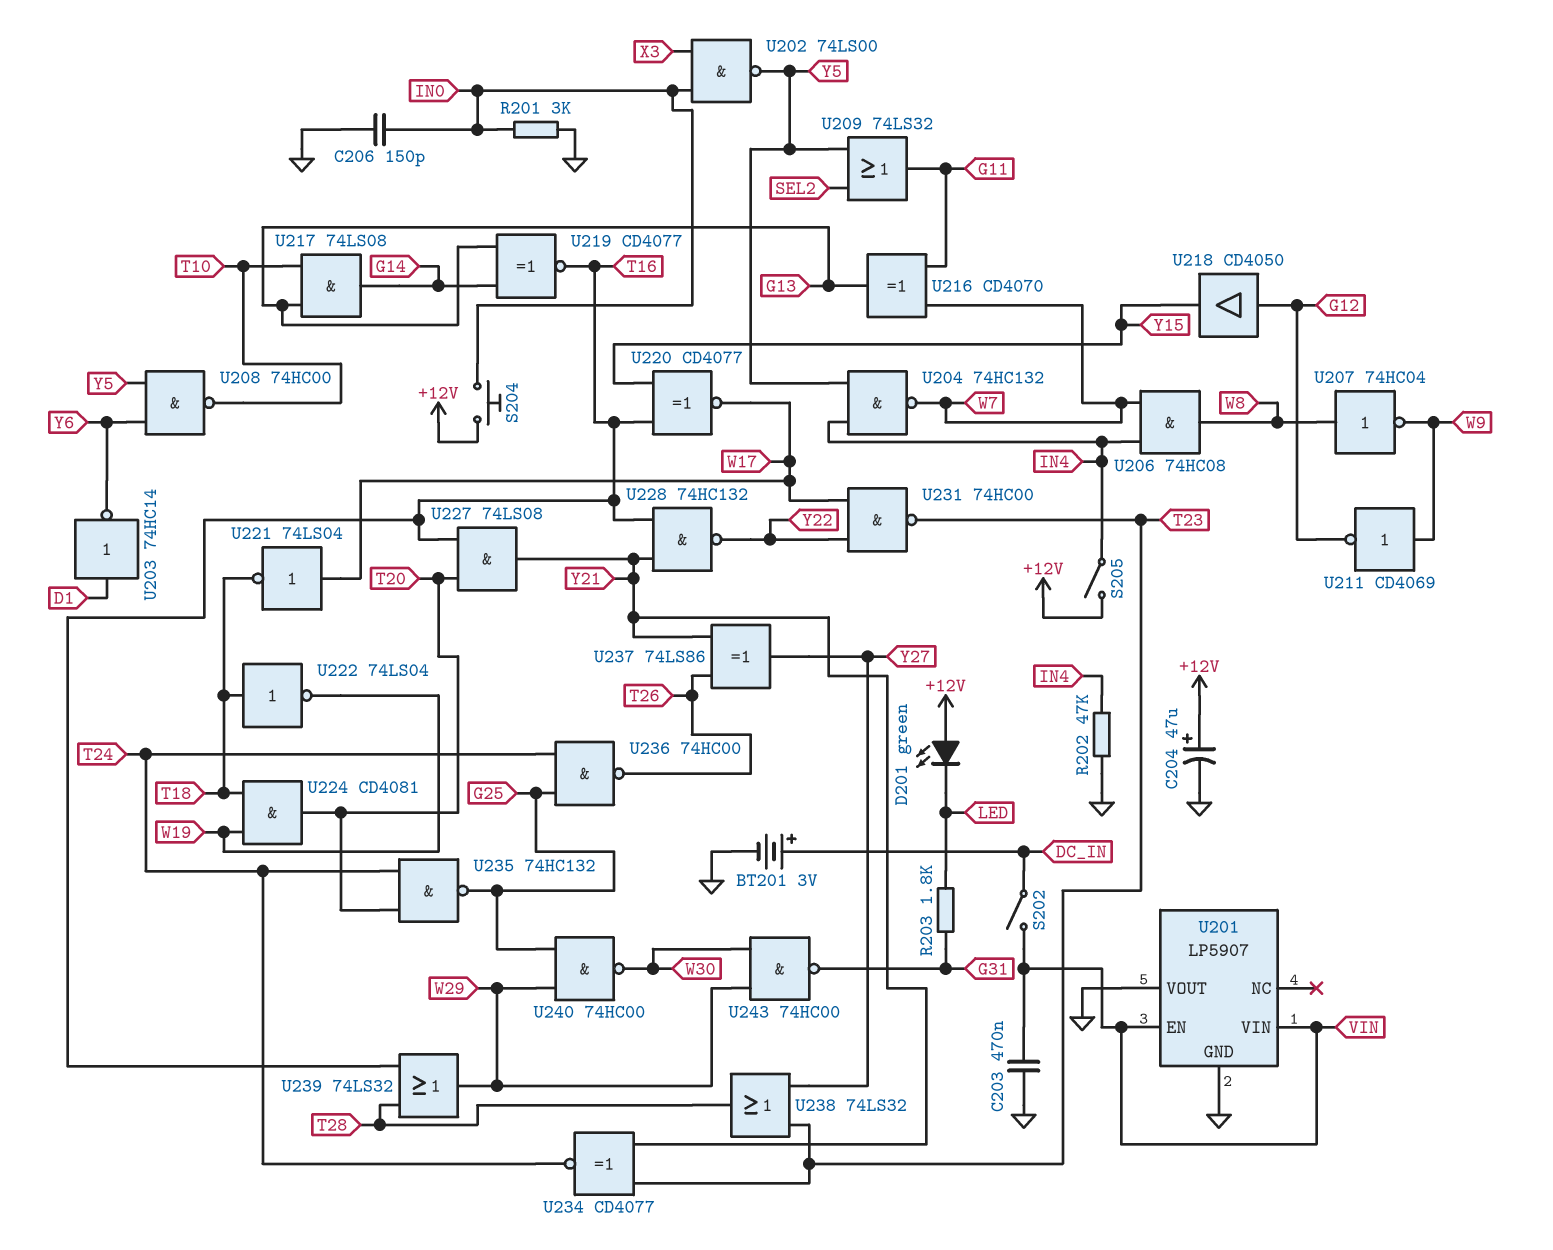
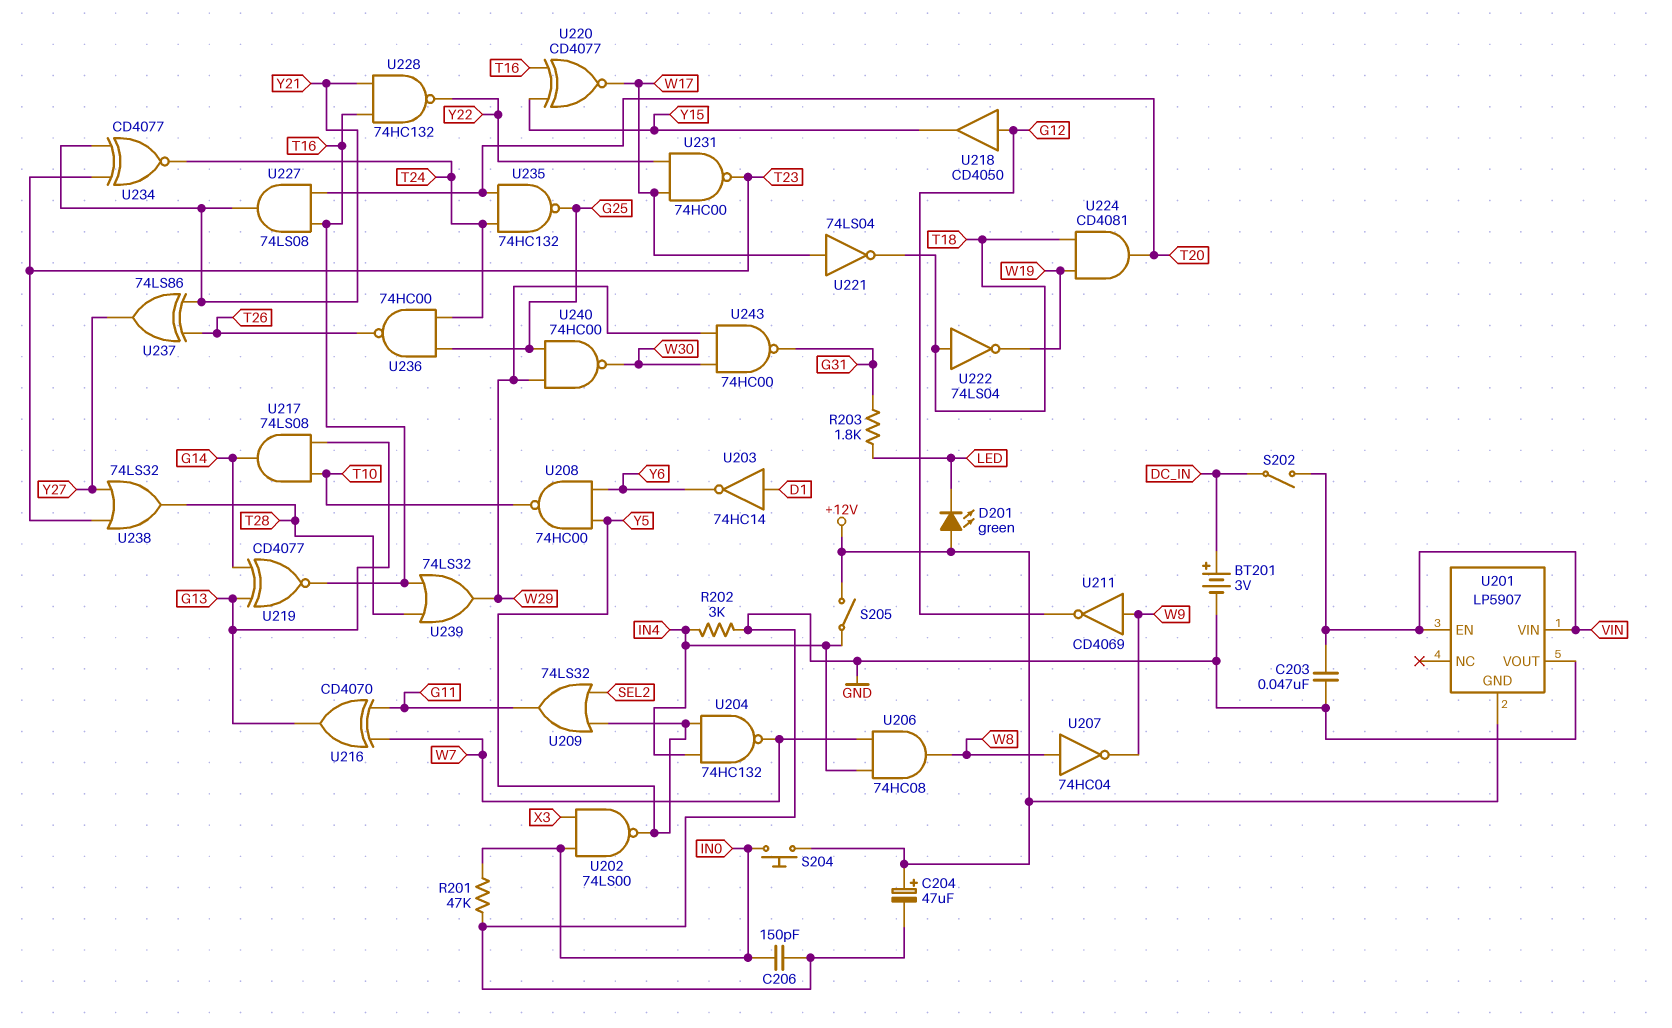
C203: 470nF (GND, VIN) -> 47nF (GND, VIN)
R201: 3k (GND, IN0) -> 47k (GND, IN0)
R202: 47k (GND, IN4) -> 3k (GND, IN4)
U201 pin GND: GND -> +12V

